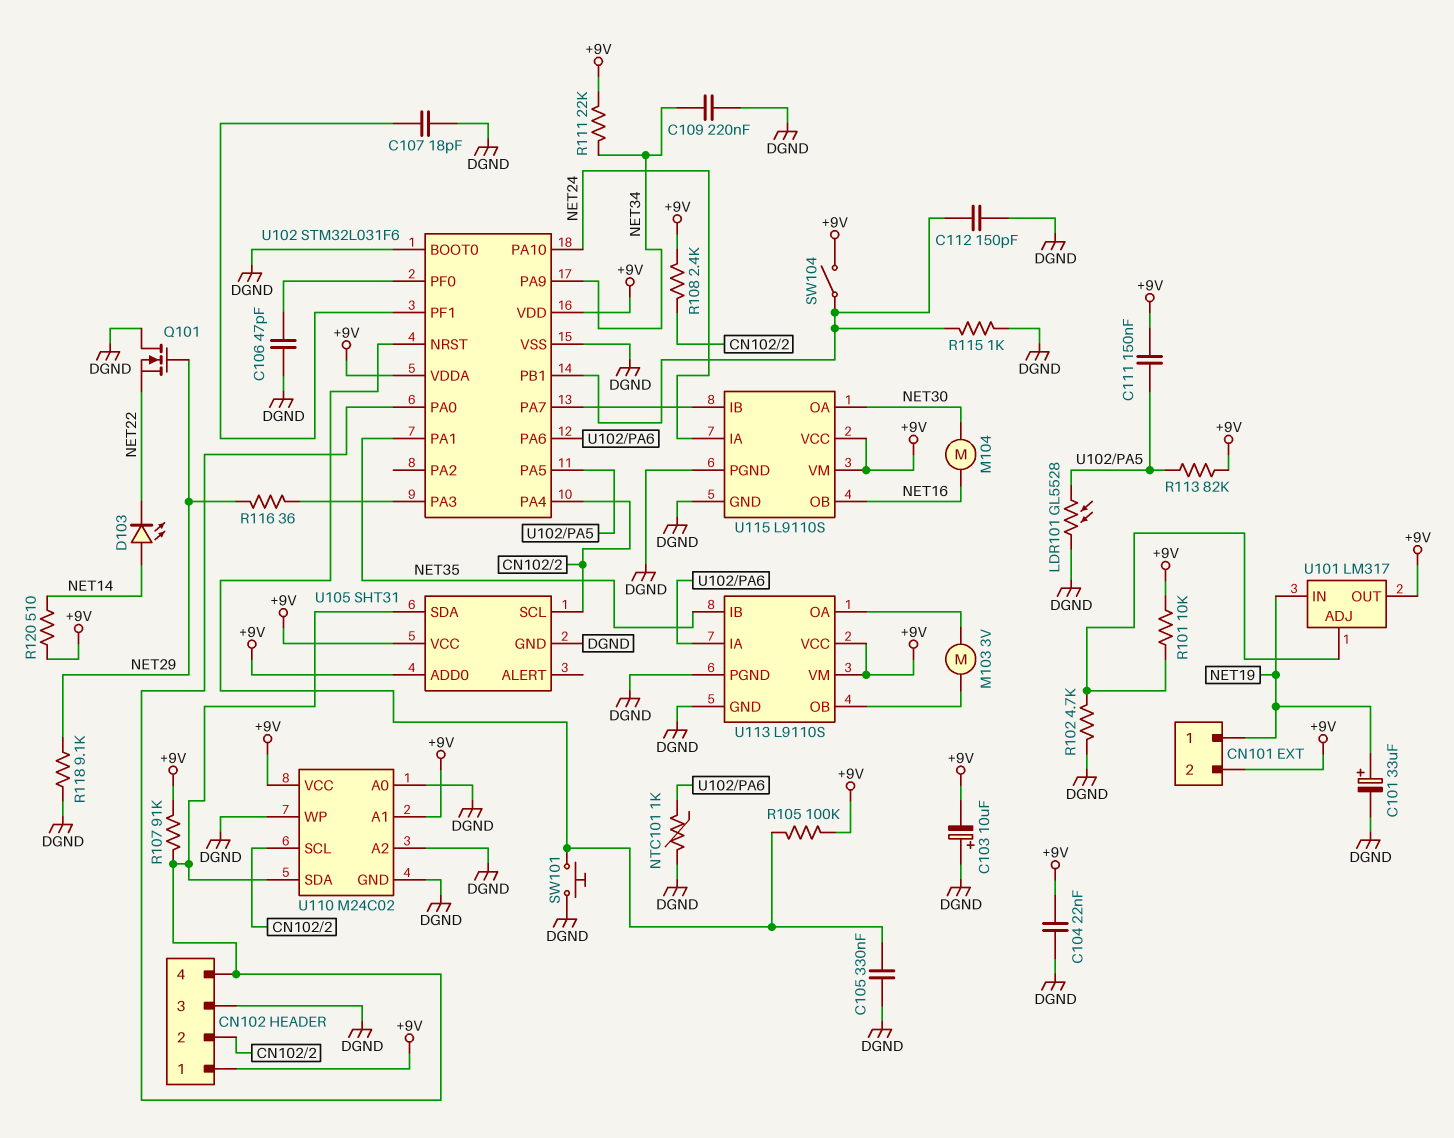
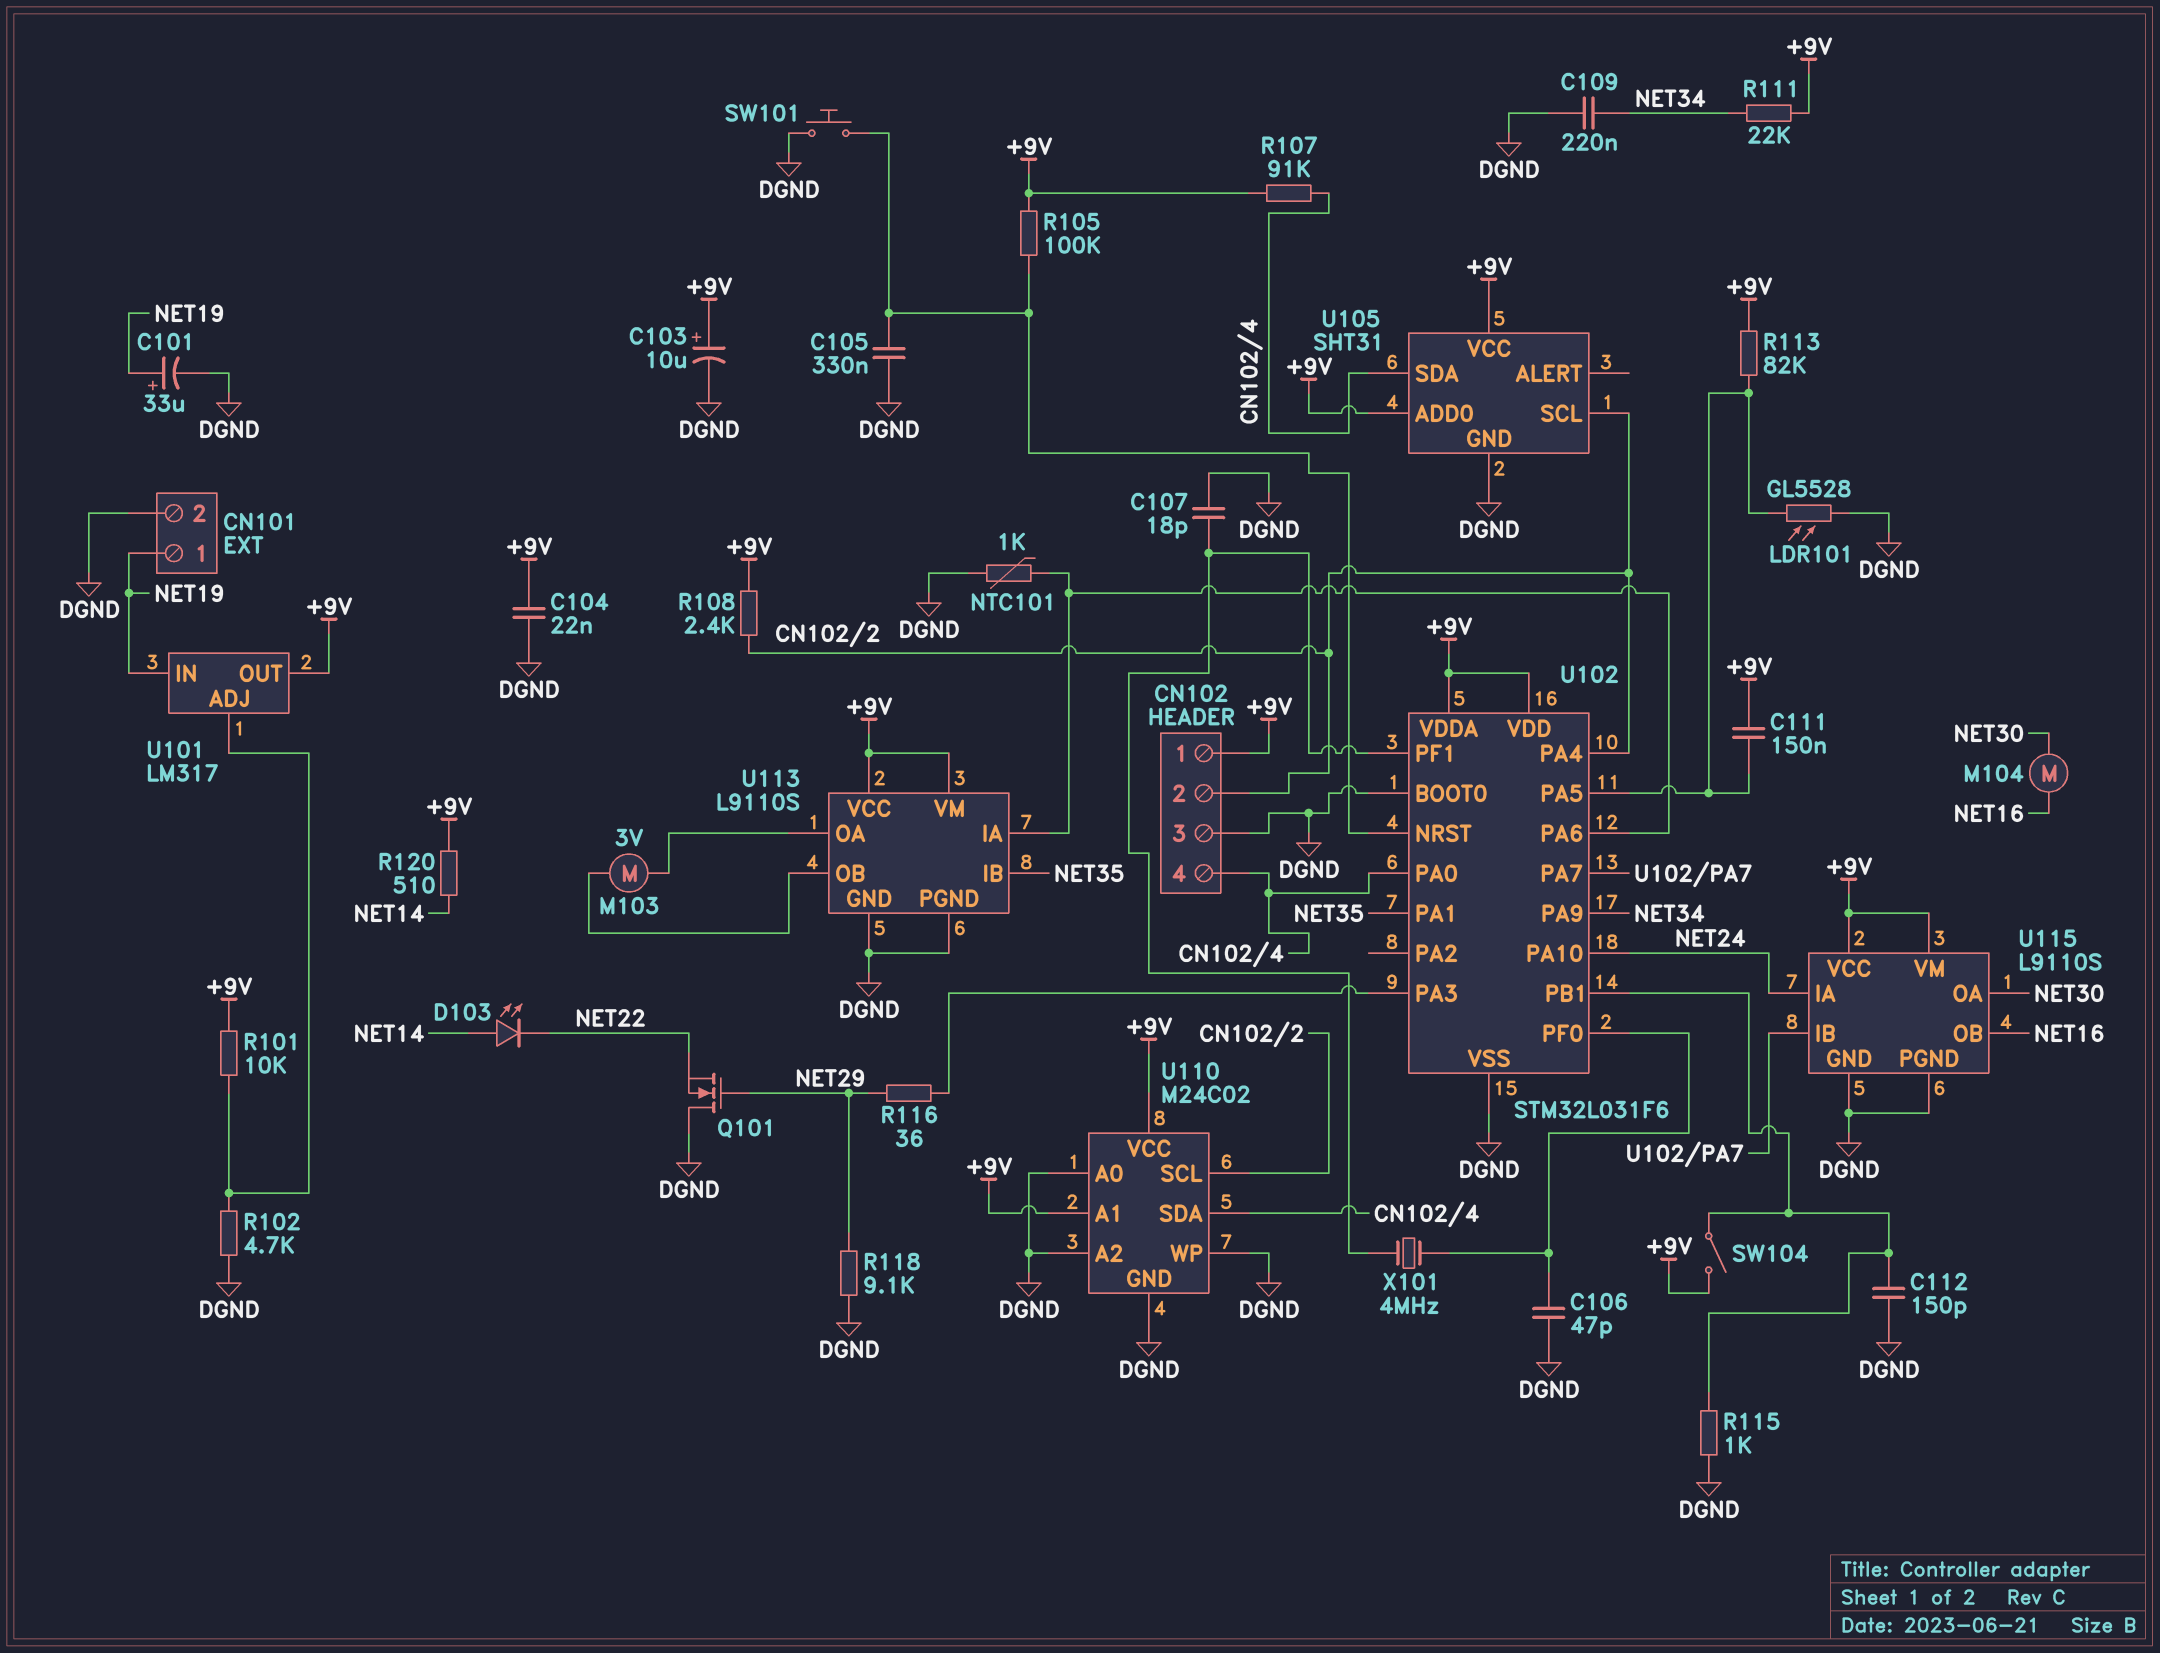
C103: 10uF (plus DGND, minus +9V) -> 10uF (plus +9V, minus DGND)
CN101 pin 2: +9V -> DGND
X101: none -> 4MHz (U102/PF0, U102/PF1)

